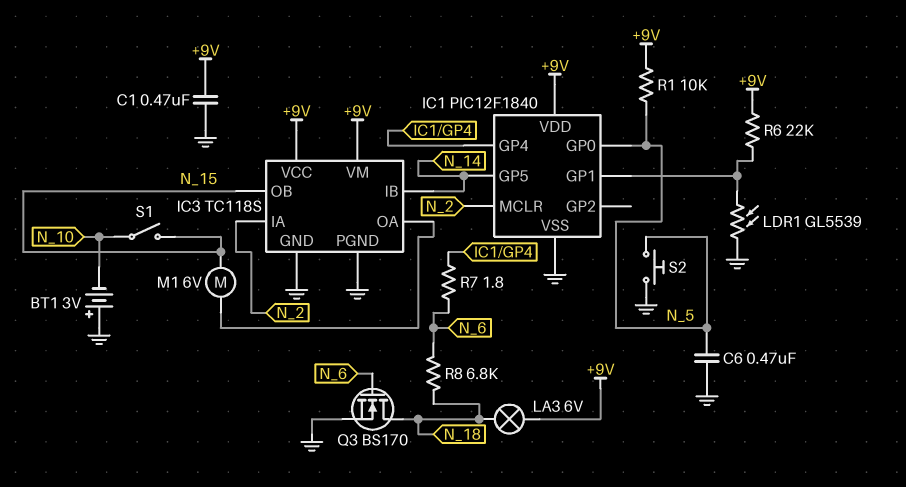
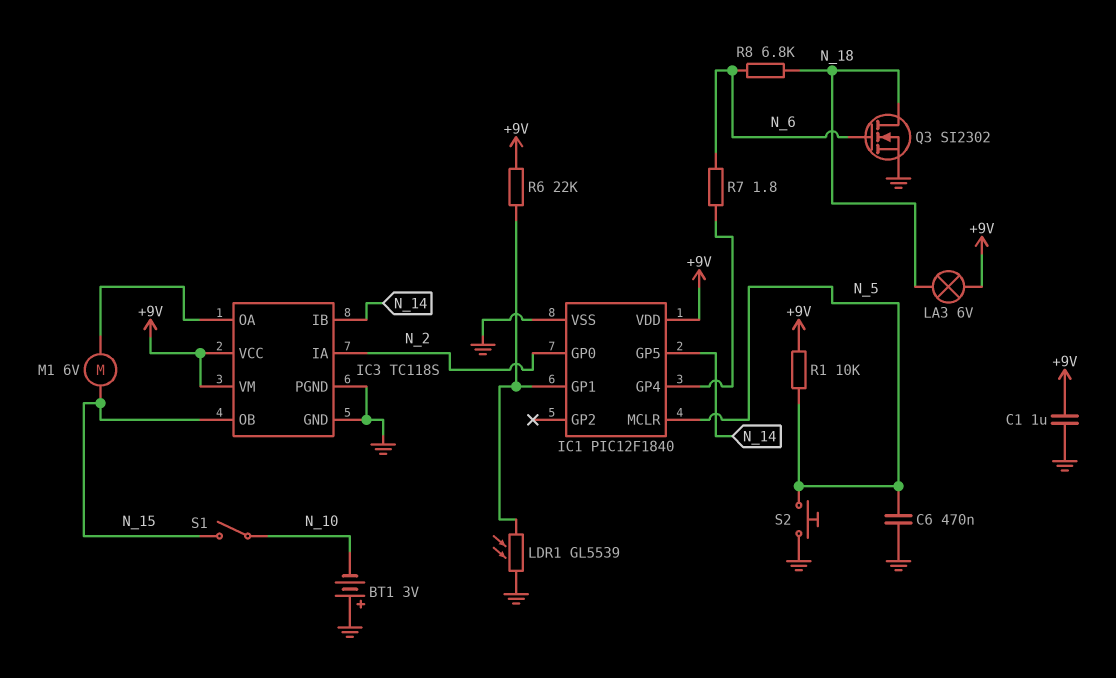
C1: 470nF (+9V, GND) -> 1uF (+9V, GND)
IC1 pin GP0: N_5 -> N_2
IC1 pin MCLR: N_2 -> N_5
Q3: NMOS BS170 (G N_6, D N_18, S GND) -> NMOS SI2302 (G N_6, D N_18, S GND)

